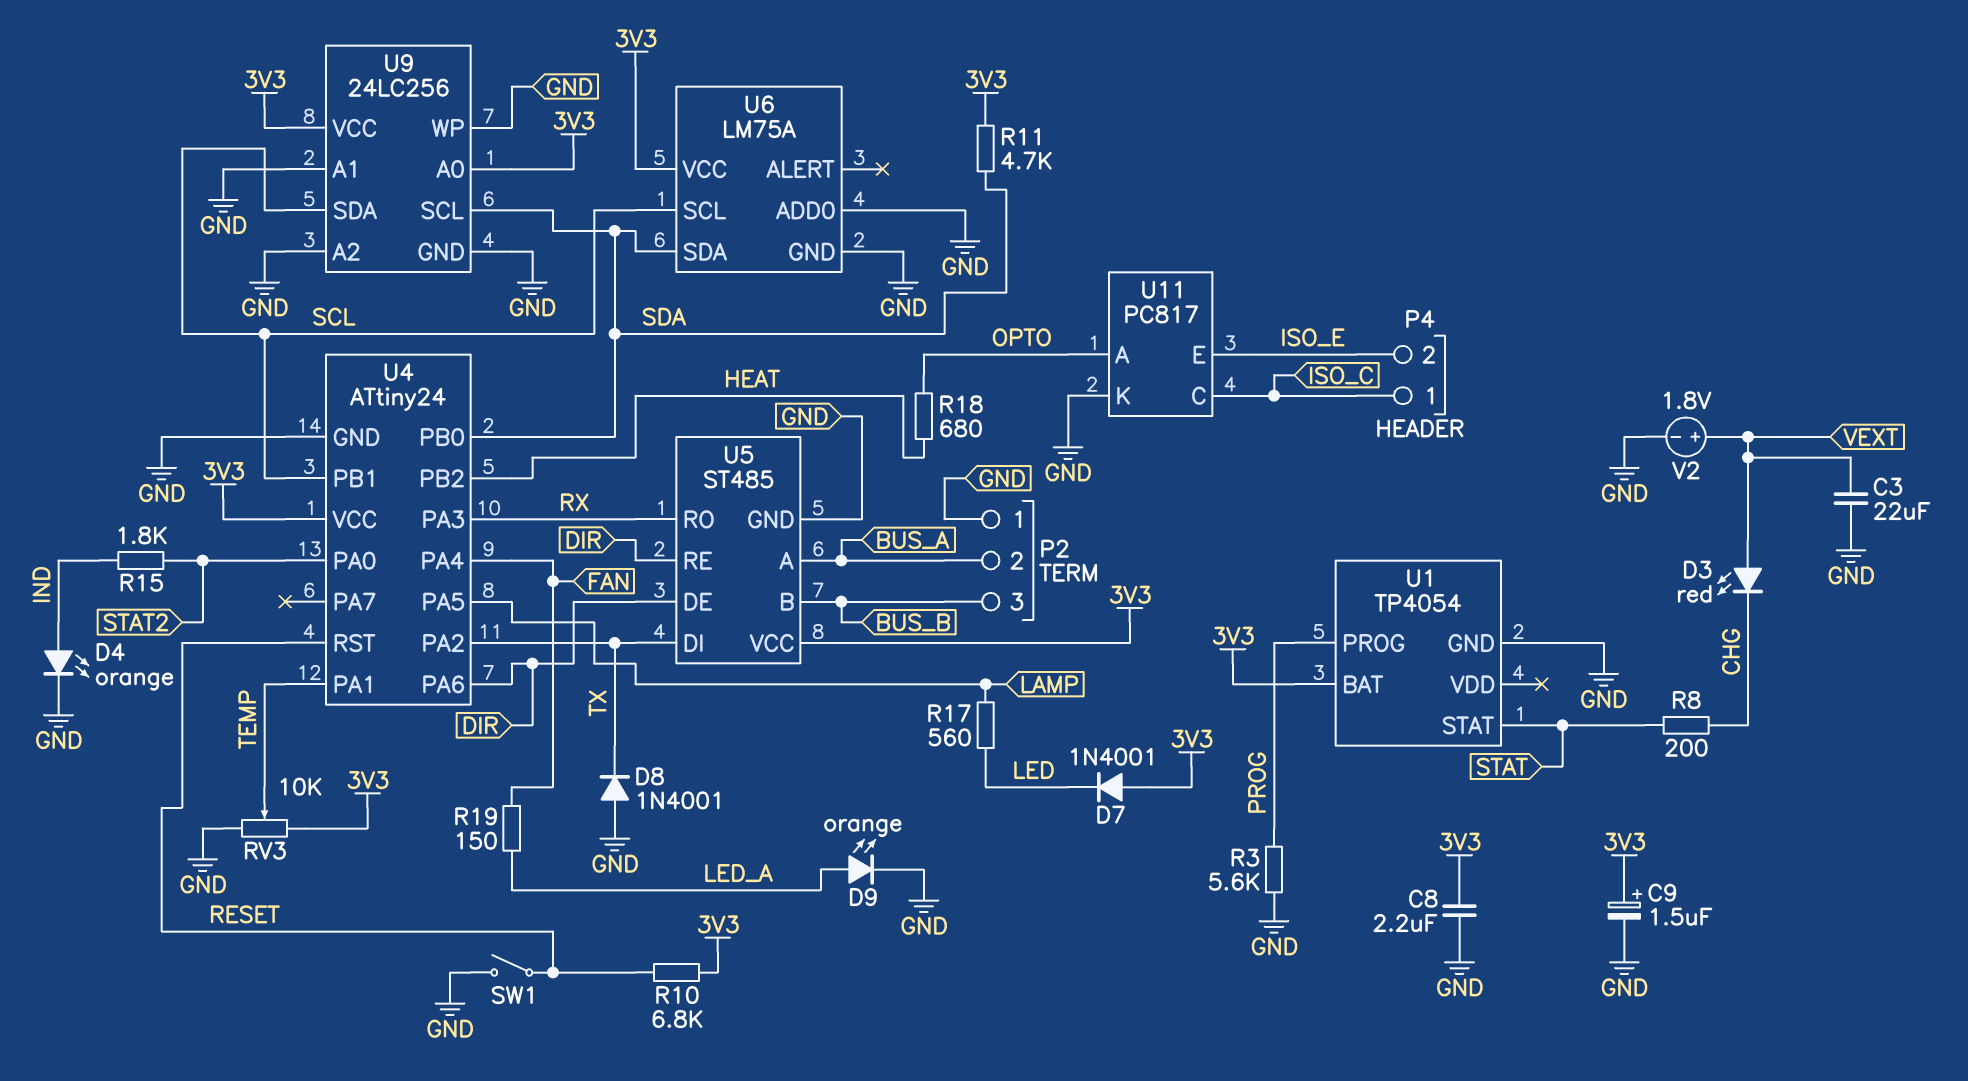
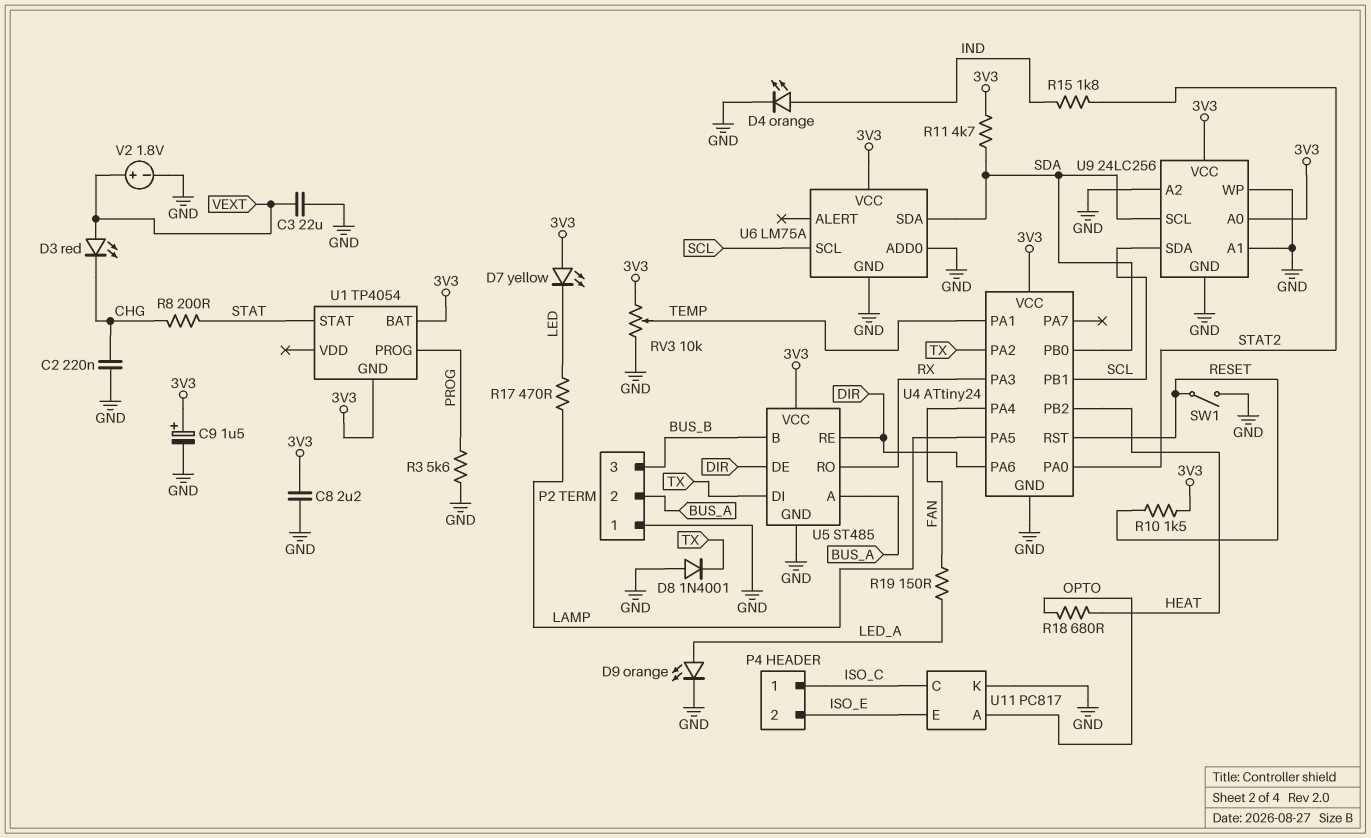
C2: none -> 220nF (CHG, GND)
D7: diode 1N4001 (A 3V3, K LED) -> LED yellow (A 3V3, K LED)
R10: 6.8k (3V3, RESET) -> 1.5k (3V3, RESET)
R17: 560 (LAMP, LED) -> 470 (LAMP, LED)
U1 pin GND: GND -> 3V3

